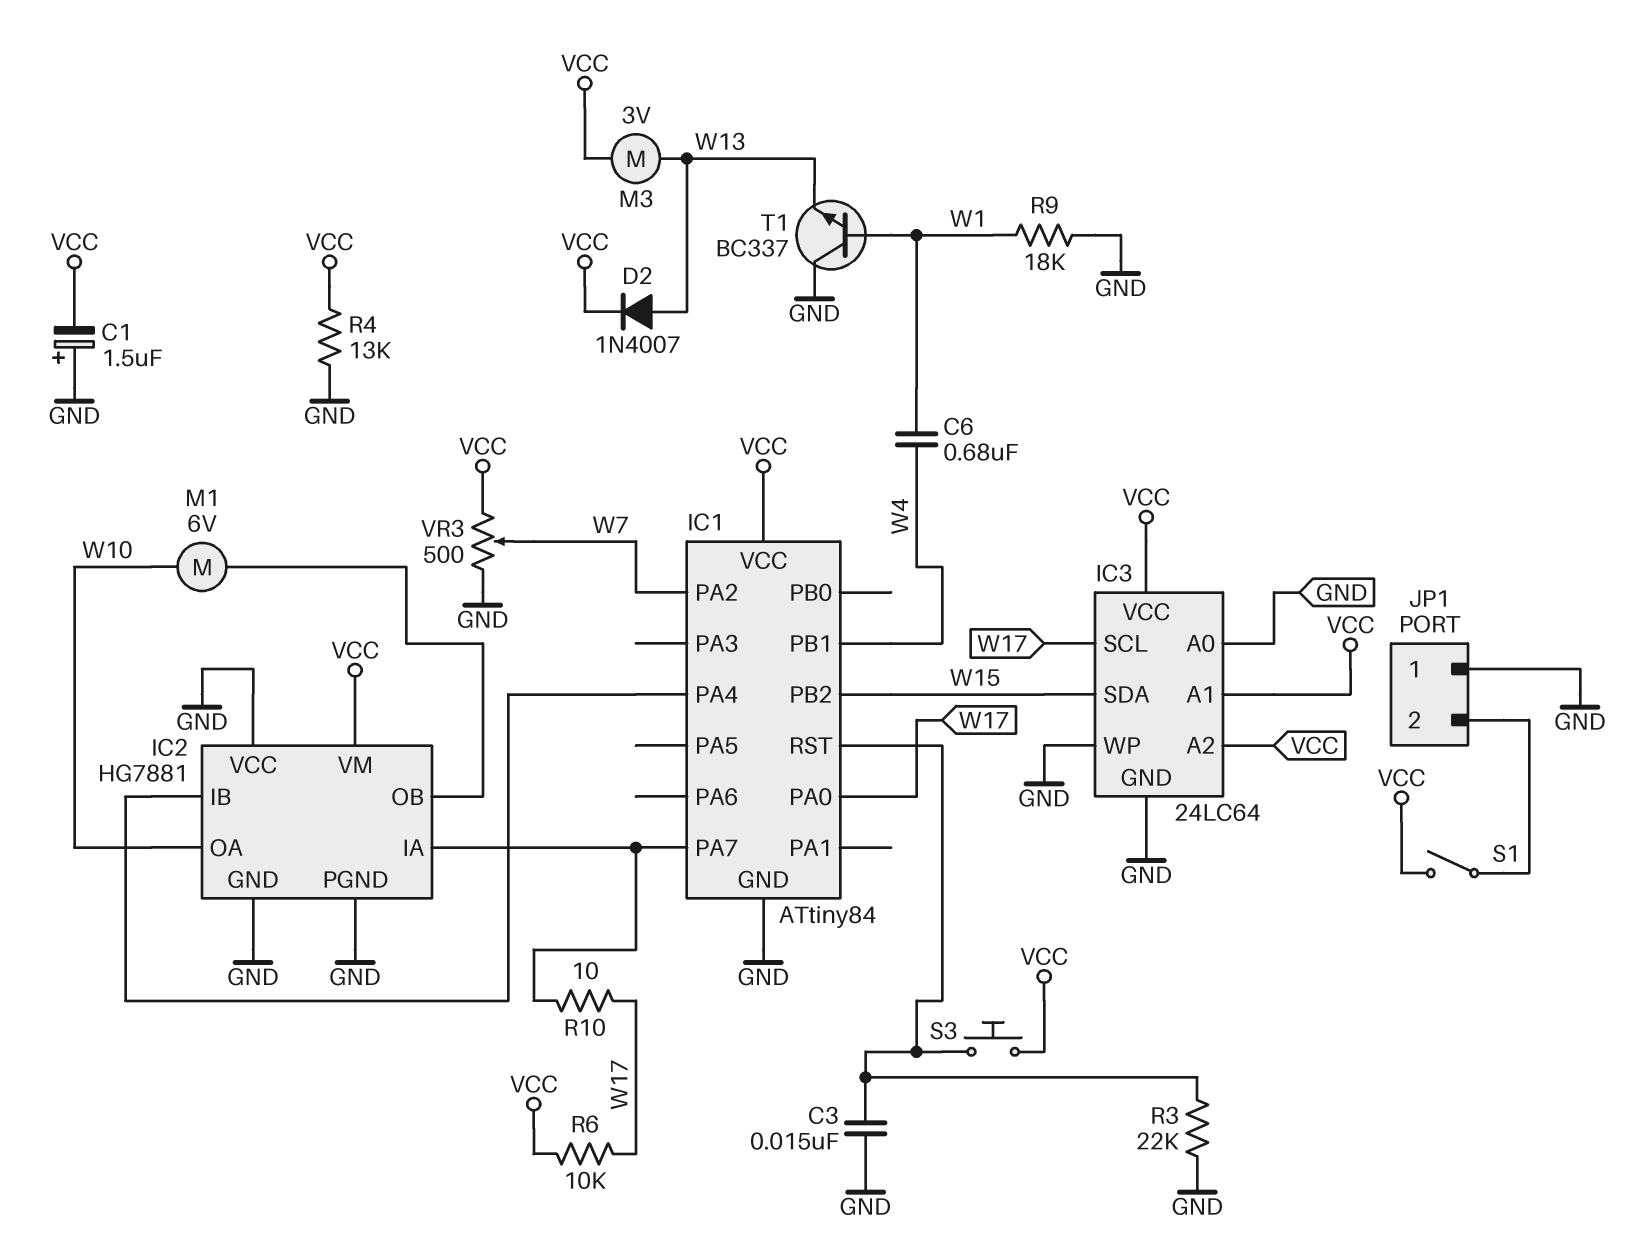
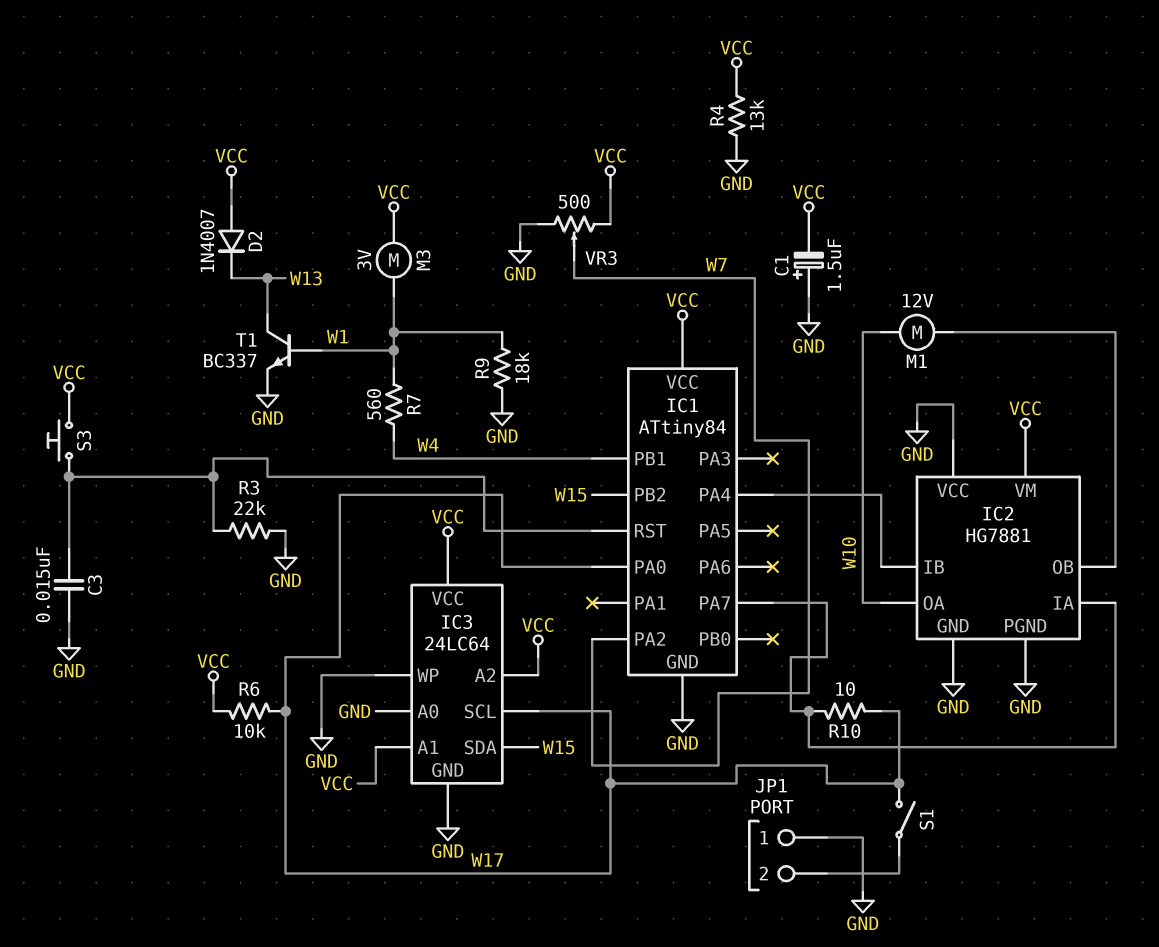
C6: 680nF (W1, W4) -> none
D2: diode 1N4007 (A W13, K VCC) -> diode 1N4007 (A VCC, K W13)
M1: motor 6V (IC2/OB, W10) -> motor 12V (IC2/OB, W10)
M3: motor 3V (VCC, W13) -> motor 3V (VCC, W1)
R7: none -> 560 (W1, W4)
S1: switch (JP1/2, VCC) -> switch (JP1/2, W17)
T1: NPN BC337 (B W1, C GND, E W13) -> NPN BC337 (B W1, C W13, E GND)

